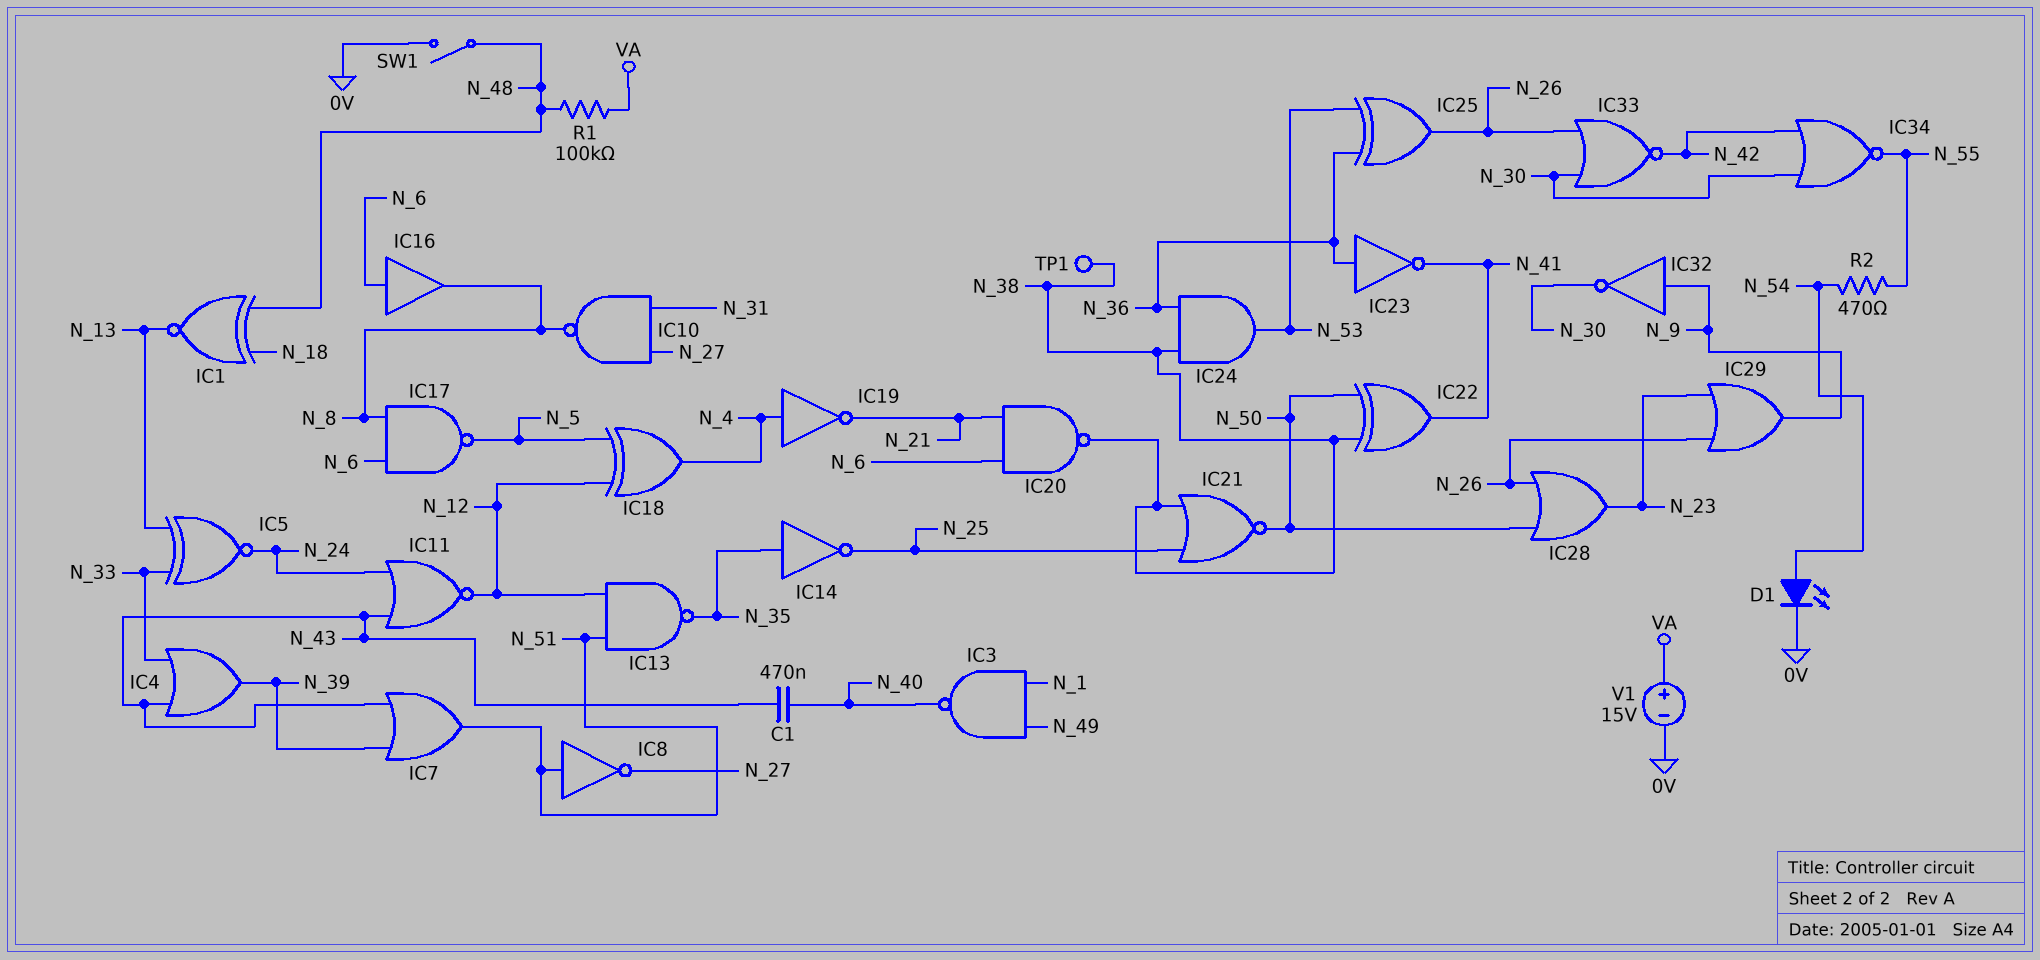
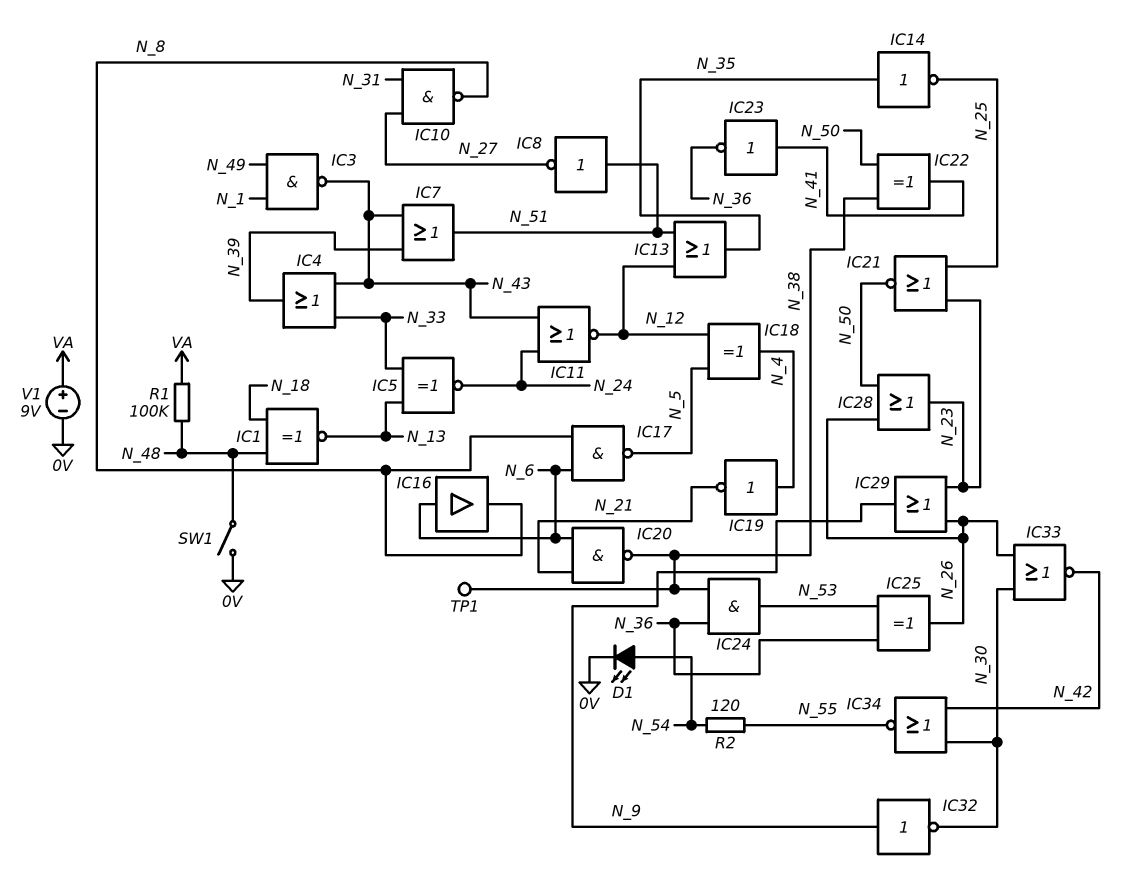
C1: 470nF (N_40, N_43) -> none
IC3: NAND (in N_1, in N_49, out N_40) -> NAND (in N_1, in N_49, out N_43)
IC13: NAND (in N_12, in N_51, out N_35) -> OR (in N_12, in N_51, out N_35)
IC21: NOR (in N_25, in N_38, out N_50) -> NOR (in N_23, in N_25, out N_50)
IC23: NOT (in N_36, out N_41) -> NOT (in N_41, out N_36)
R2: 470 (N_54, N_55) -> 120 (N_54, N_55)
V1: 15V (plus VA, minus 0V) -> 9V (plus VA, minus 0V)

